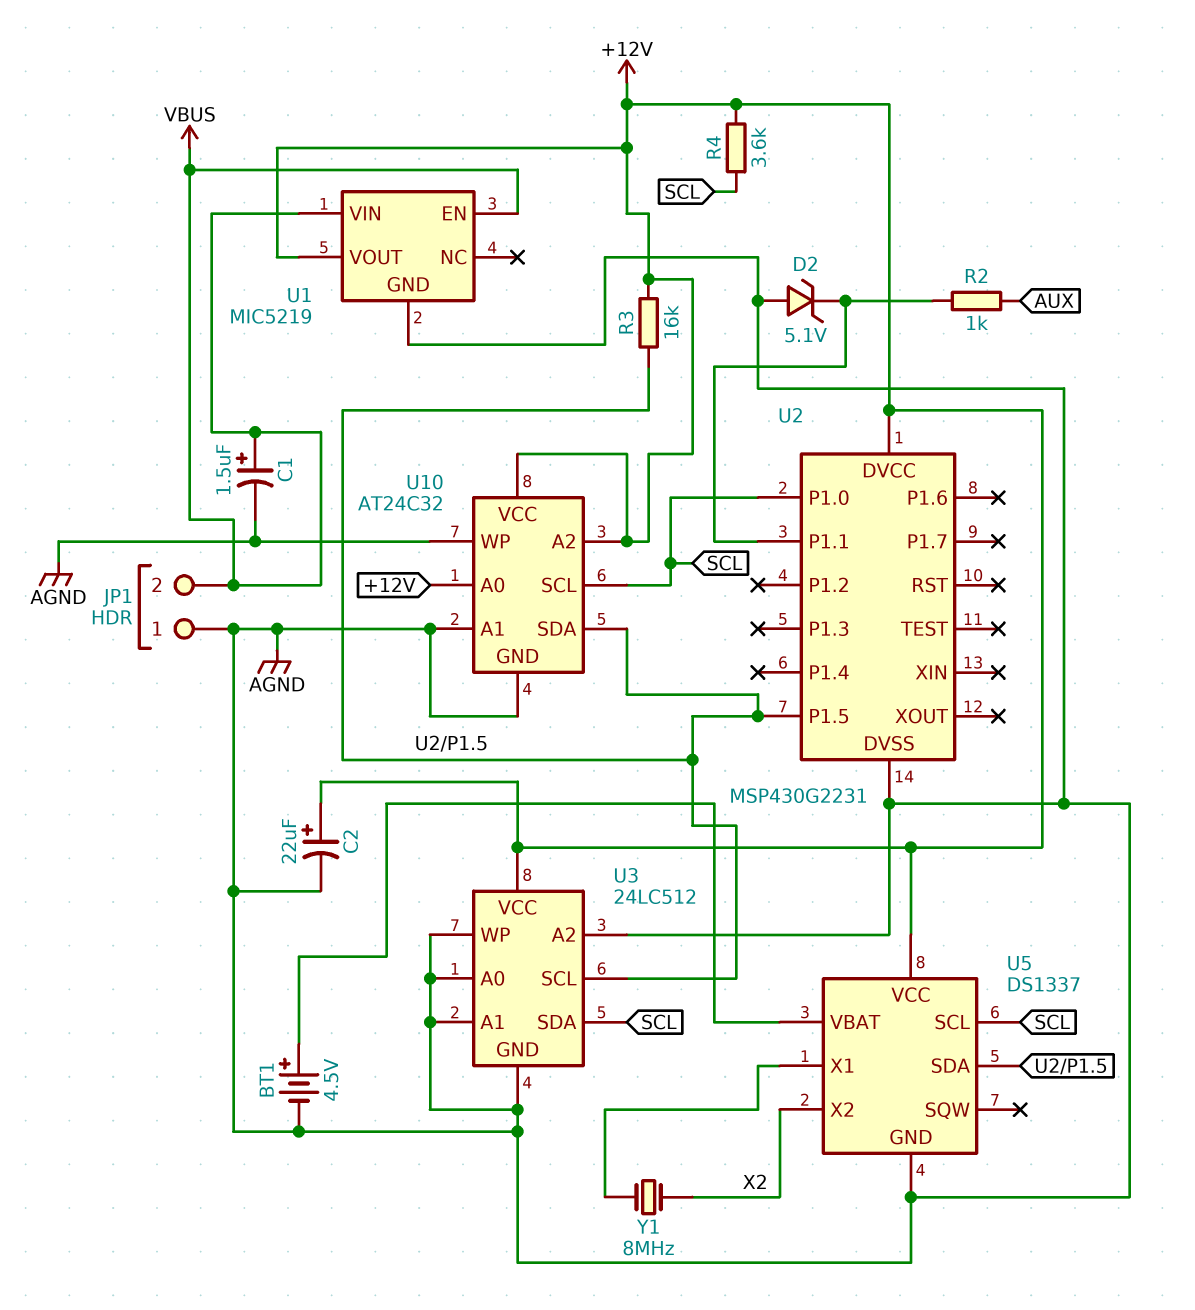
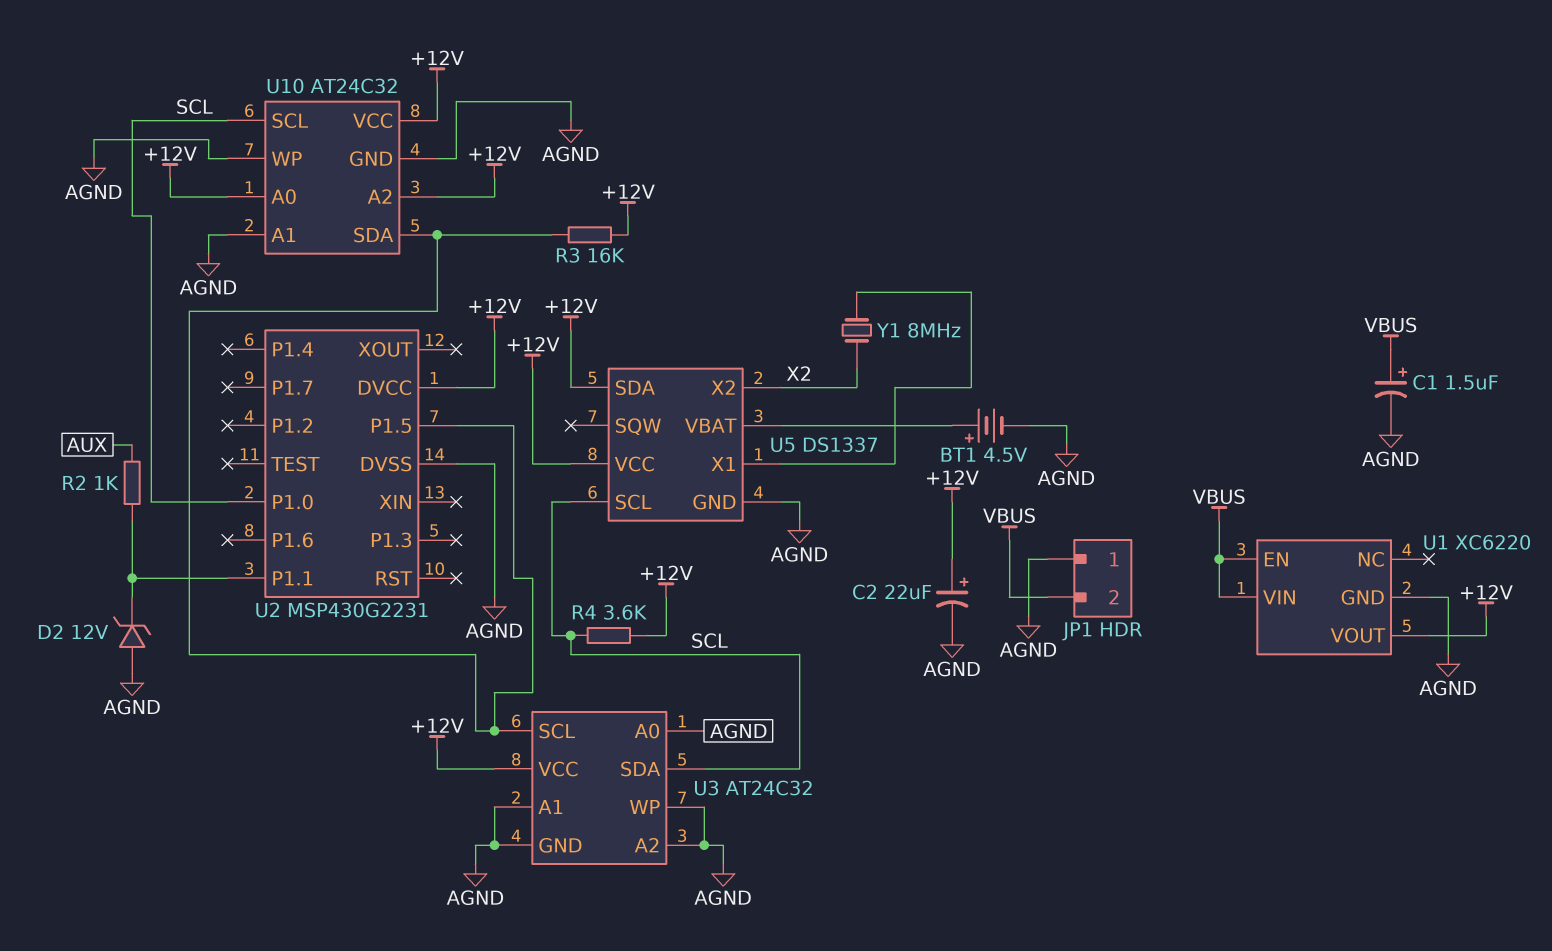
D2: zener 5.1V (A AGND, K U2/P1.1) -> zener 12V (A AGND, K U2/P1.1)
U1: MIC5219 -> XC6220
U3: 24LC512 -> AT24C32
U5 pin SDA: U2/P1.5 -> +12V

